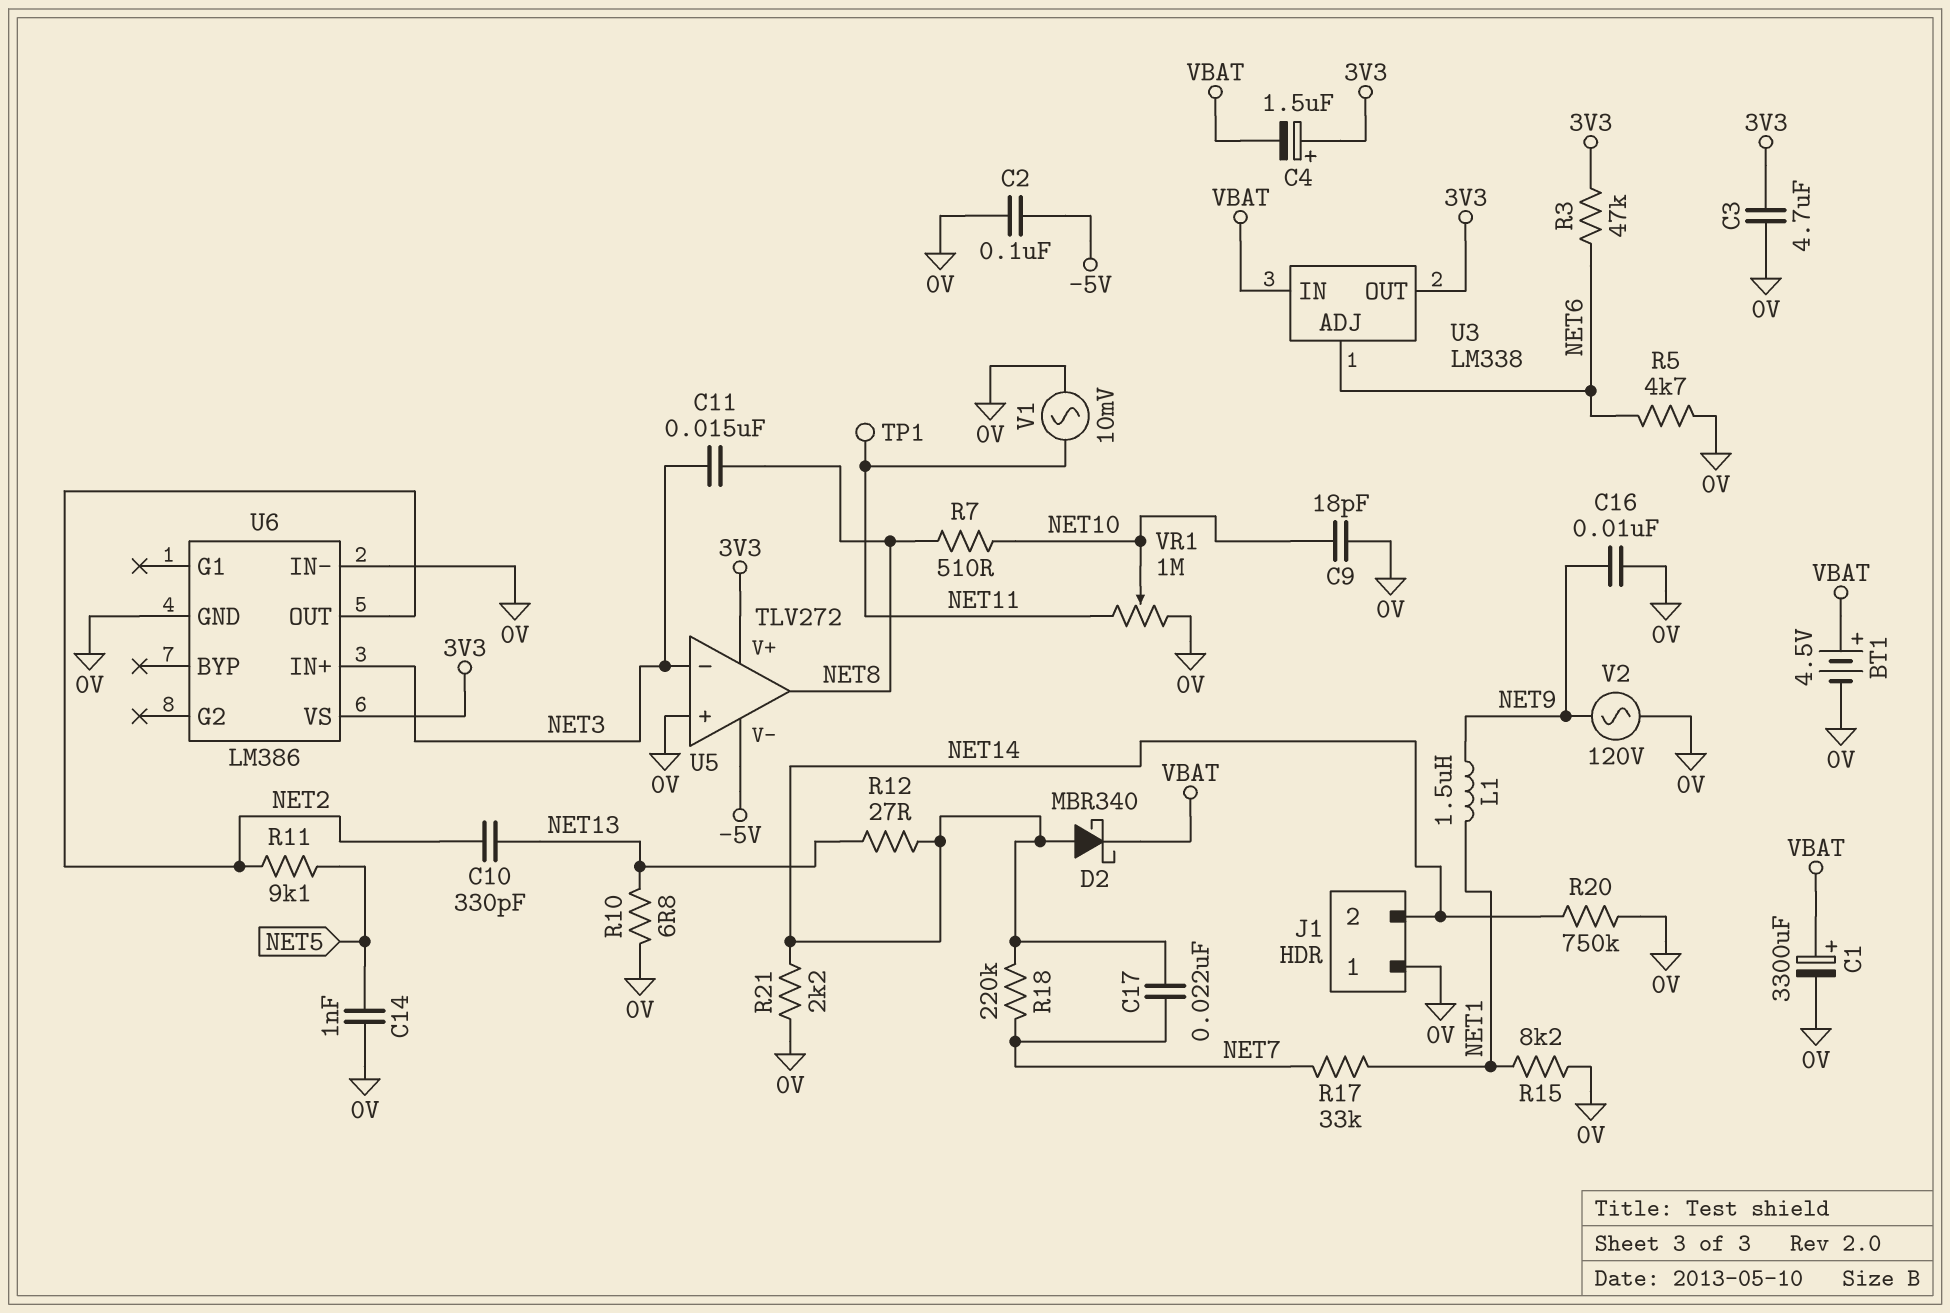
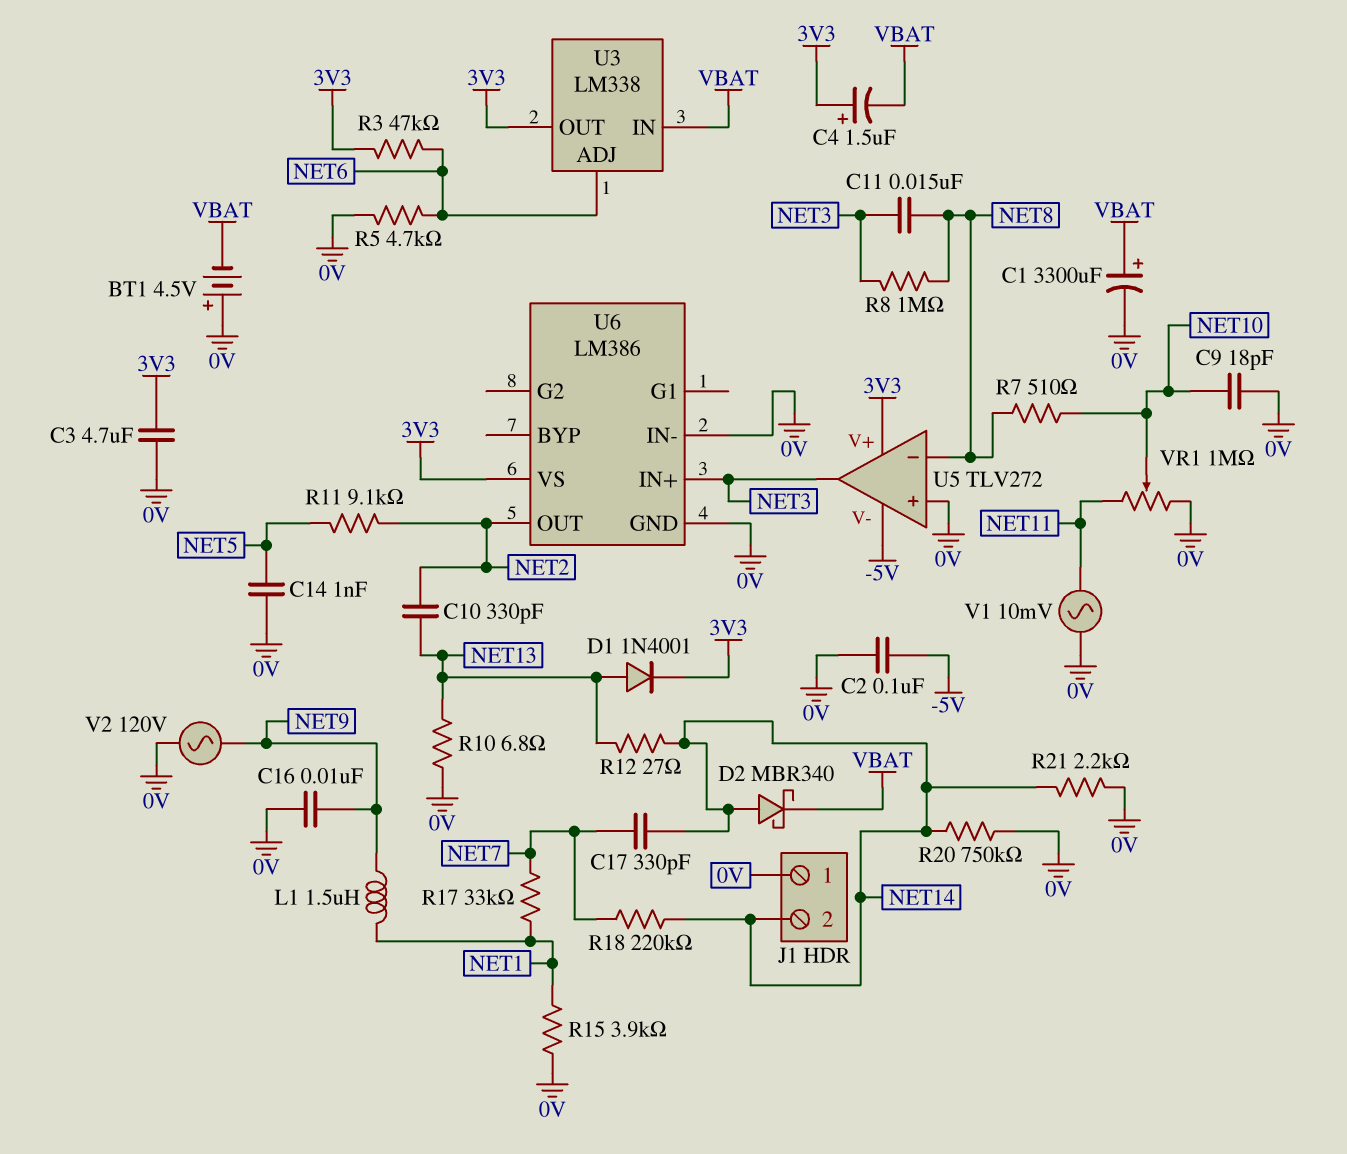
BT1: 4.5V (plus VBAT, minus 0V) -> 4.5V (plus 0V, minus VBAT)
C17: 22nF (NET7, NET14) -> 330pF (NET7, NET14)
D1: none -> diode 1N4001 (A NET13, K 3V3)
R8: none -> 1M (NET3, NET8)
R15: 8.2k (0V, NET1) -> 3.9k (0V, NET1)
TP1: test point (NET11) -> none
U5 pin in-: NET3 -> NET8
U5 pin out: NET8 -> NET3

